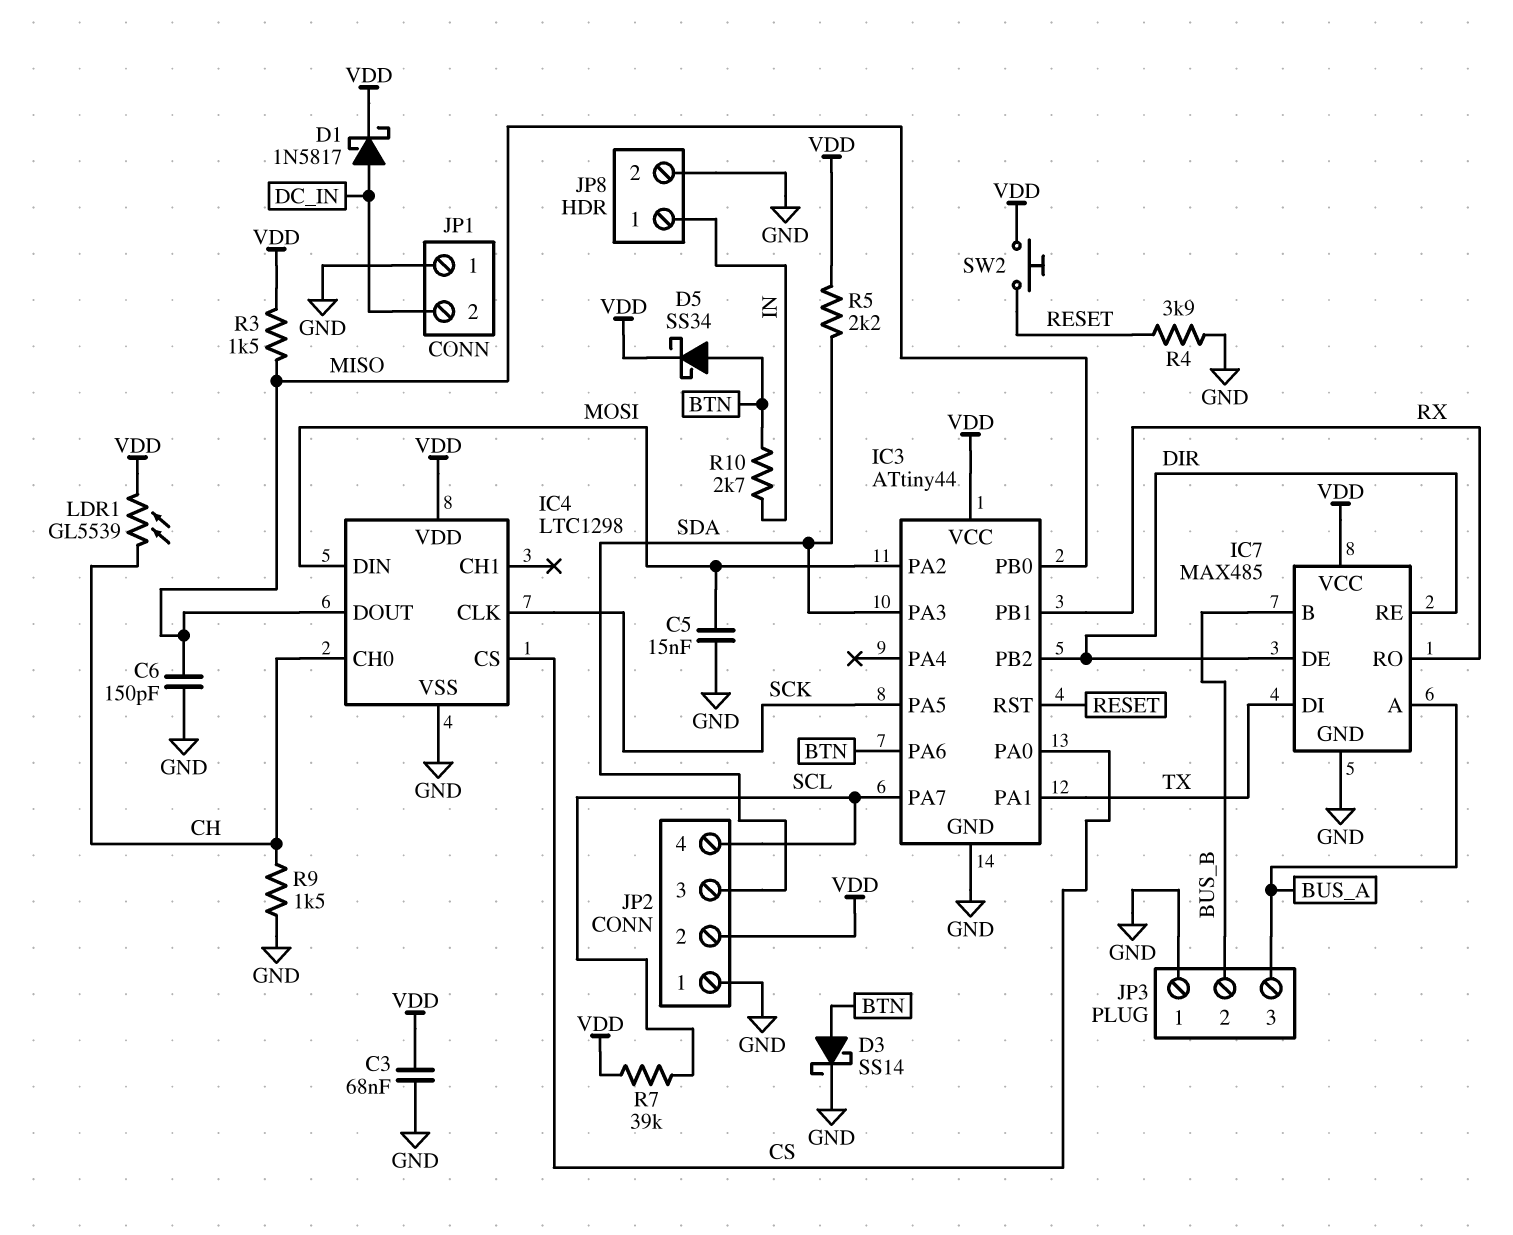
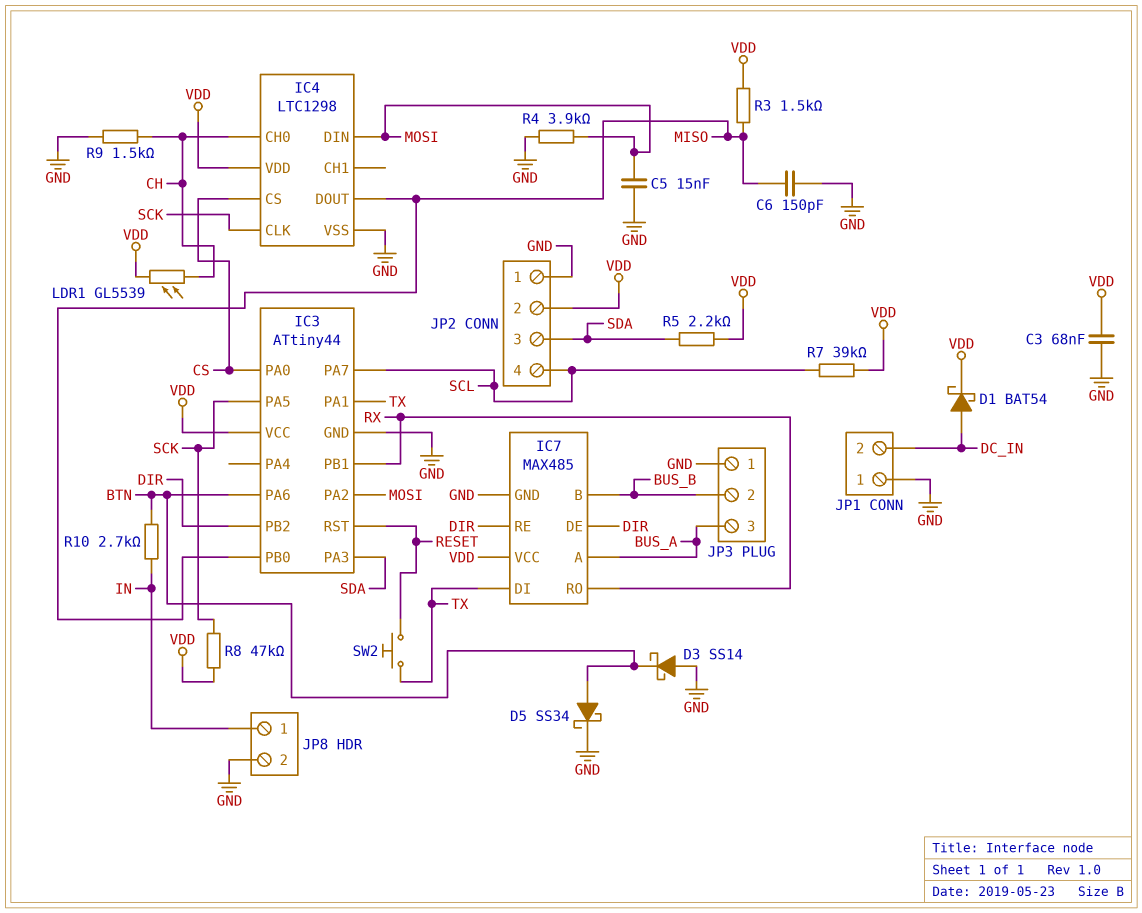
D1: schottky 1N5817 (A DC_IN, K VDD) -> schottky BAT54 (A DC_IN, K VDD)
D3: schottky SS14 (A BTN, K GND) -> schottky SS14 (A GND, K BTN)
D5: schottky SS34 (A BTN, K VDD) -> schottky SS34 (A BTN, K GND)
R4: 3.9k (GND, RESET) -> 3.9k (GND, MOSI)
R8: none -> 47k (SCK, VDD)
SW2: button (RESET, VDD) -> button (RESET, TX)

